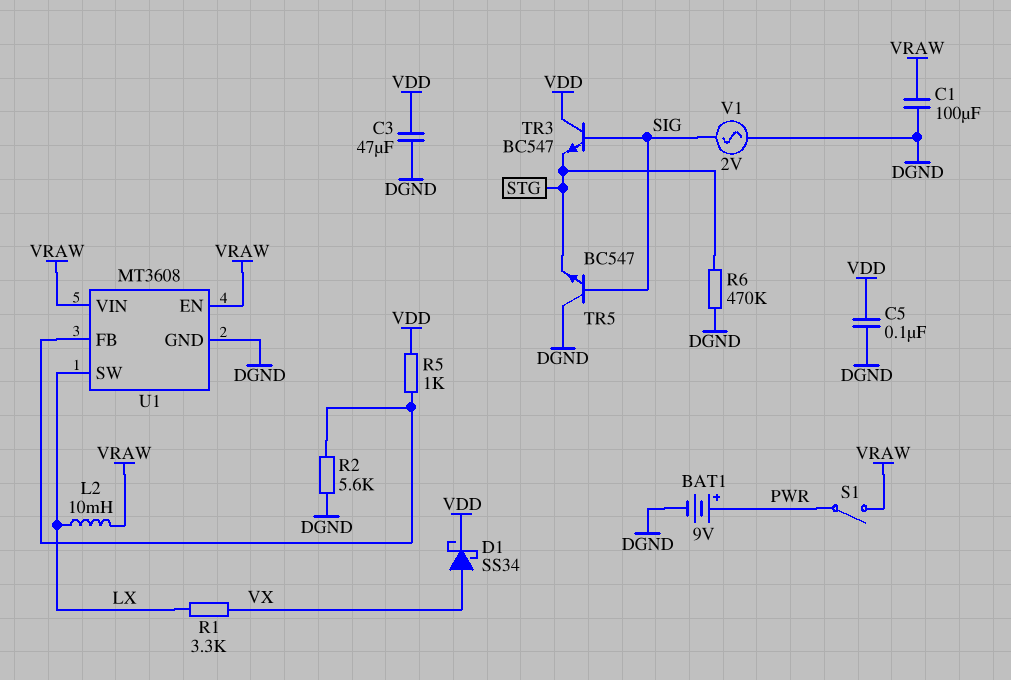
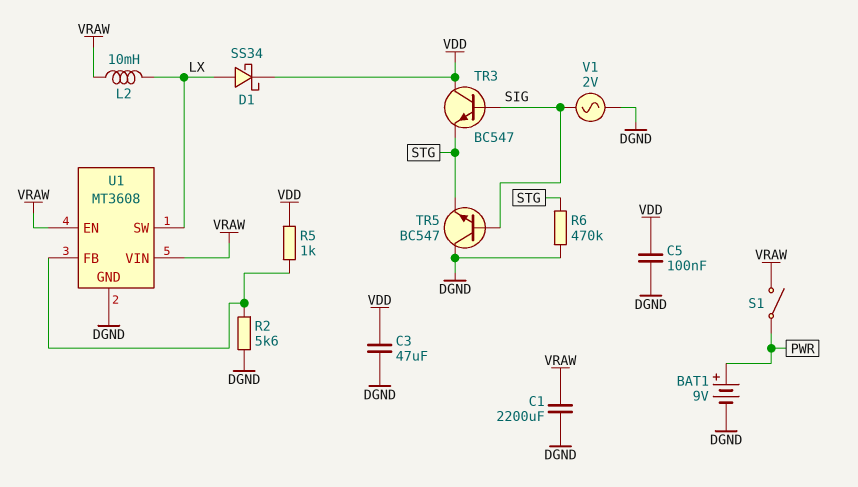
C1: 100uF (DGND, VRAW) -> 2200uF (DGND, VRAW)
D1: schottky SS34 (A VX, K VDD) -> schottky SS34 (A LX, K VDD)
R1: 3.3k (LX, VX) -> none

